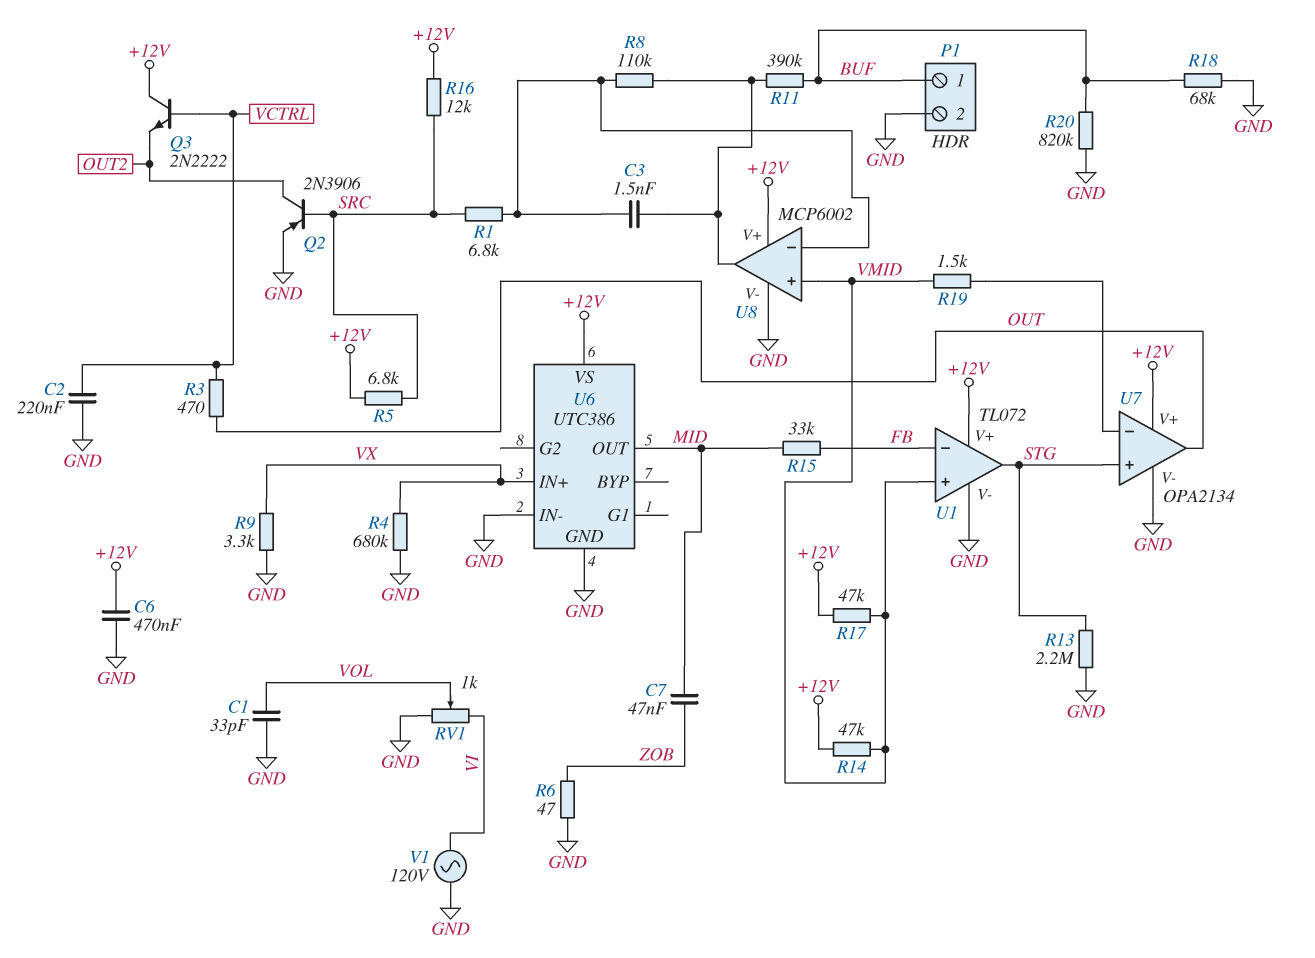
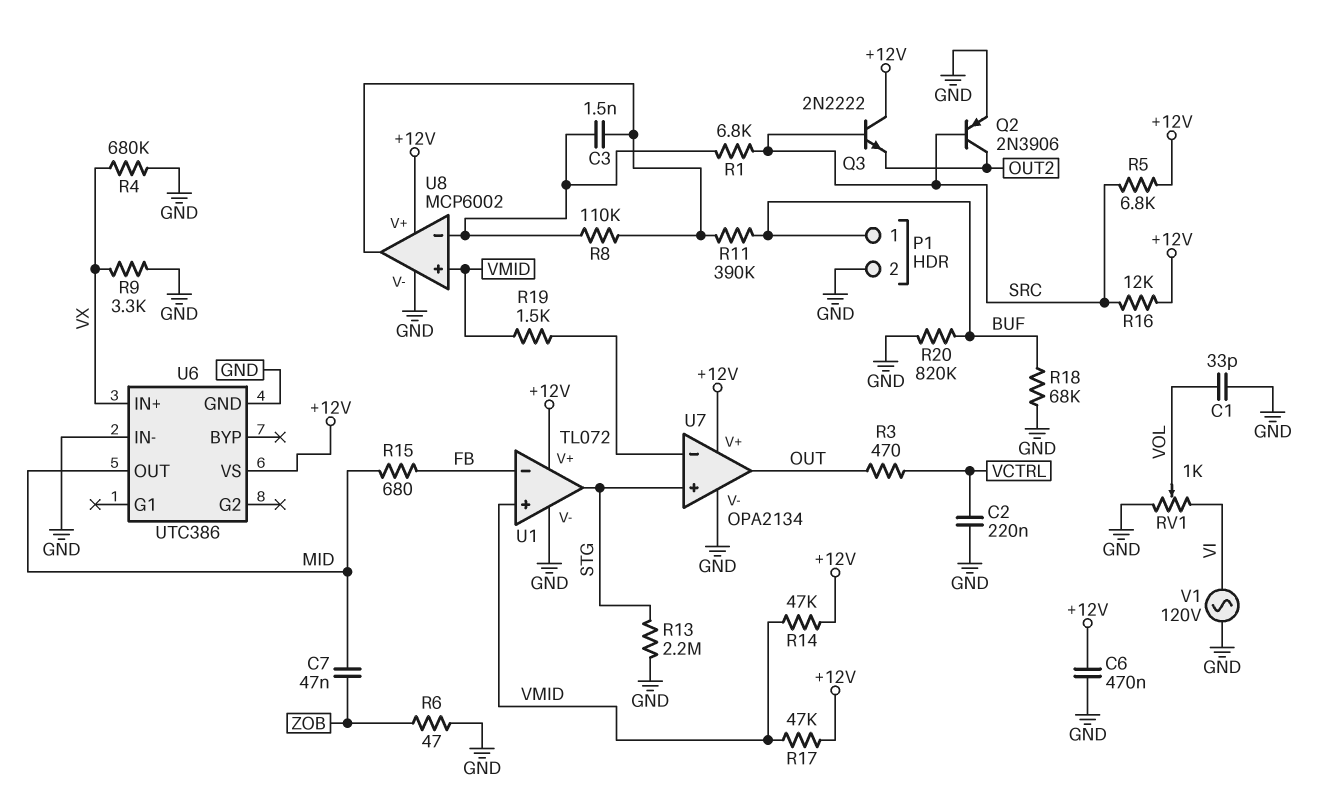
Q3: NPN 2N2222 (B VCTRL, C +12V, E OUT2) -> NPN 2N2222 (B SRC, C +12V, E OUT2)
R15: 33k (FB, MID) -> 680 (FB, MID)

